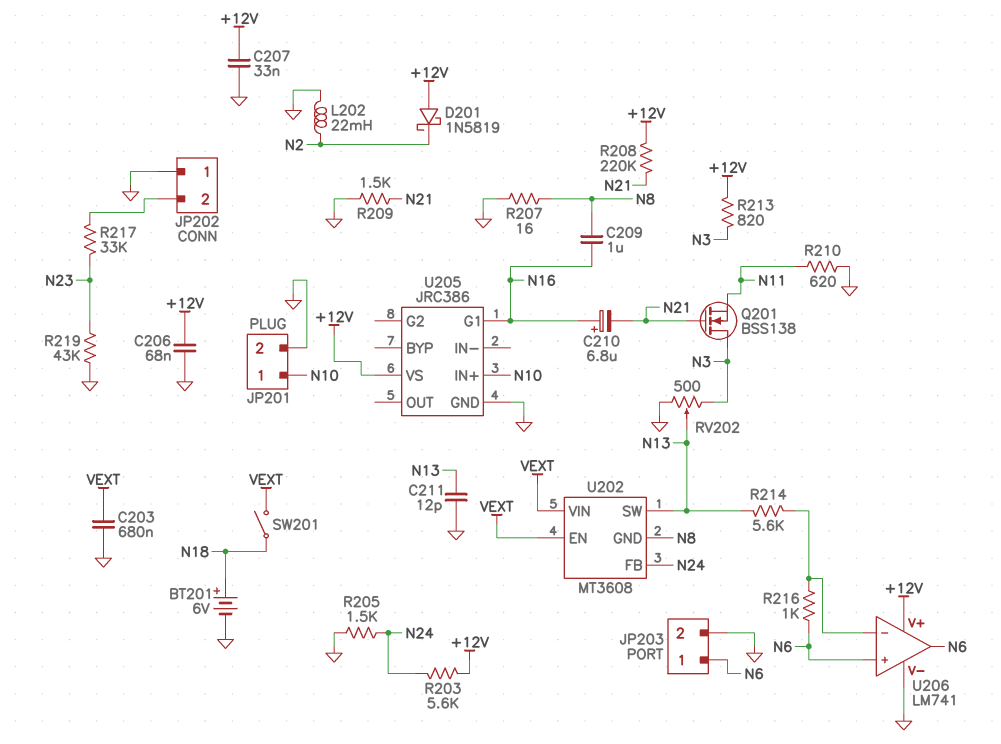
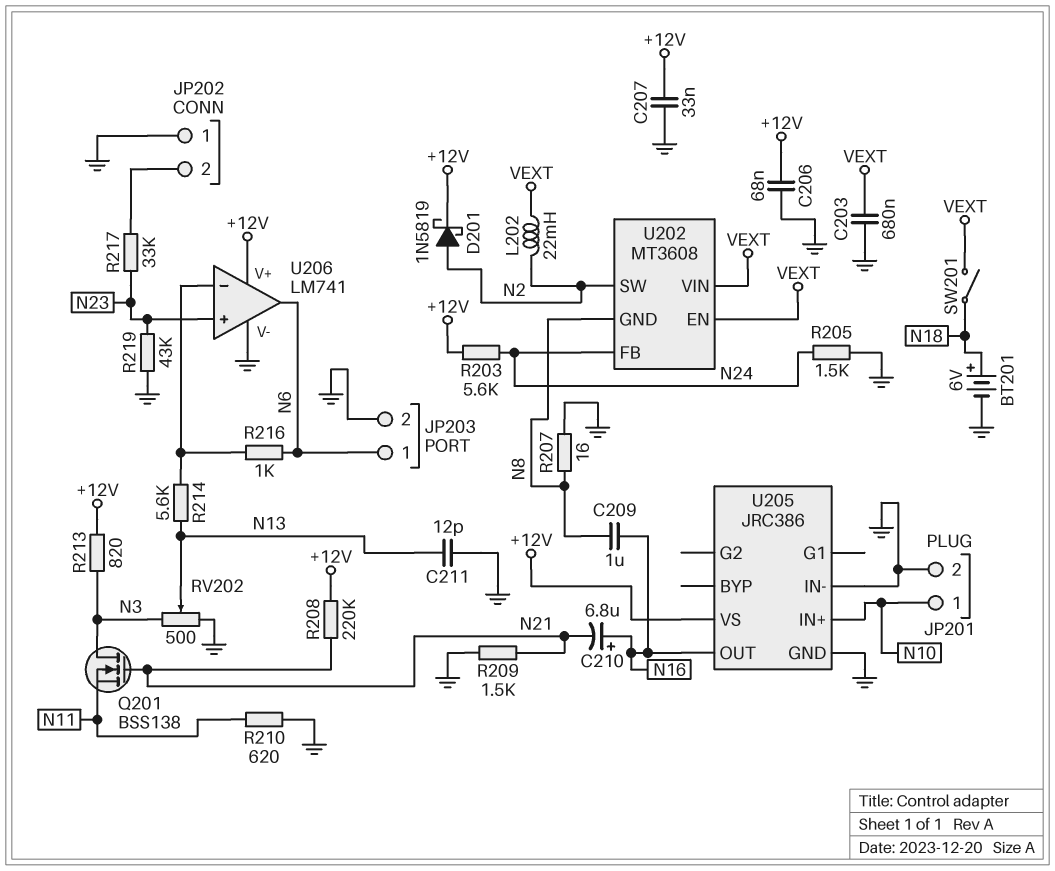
D201: schottky 1N5819 (A +12V, K N2) -> schottky 1N5819 (A N2, K +12V)
L202: 22mH (GND, N2) -> 22mH (N2, VEXT)
U202 pin SW: N13 -> N2
U205 pin G1: N16 -> none
U205 pin IN-: none -> GND
U205 pin OUT: none -> N16
U206 pin in+: N6 -> N23

